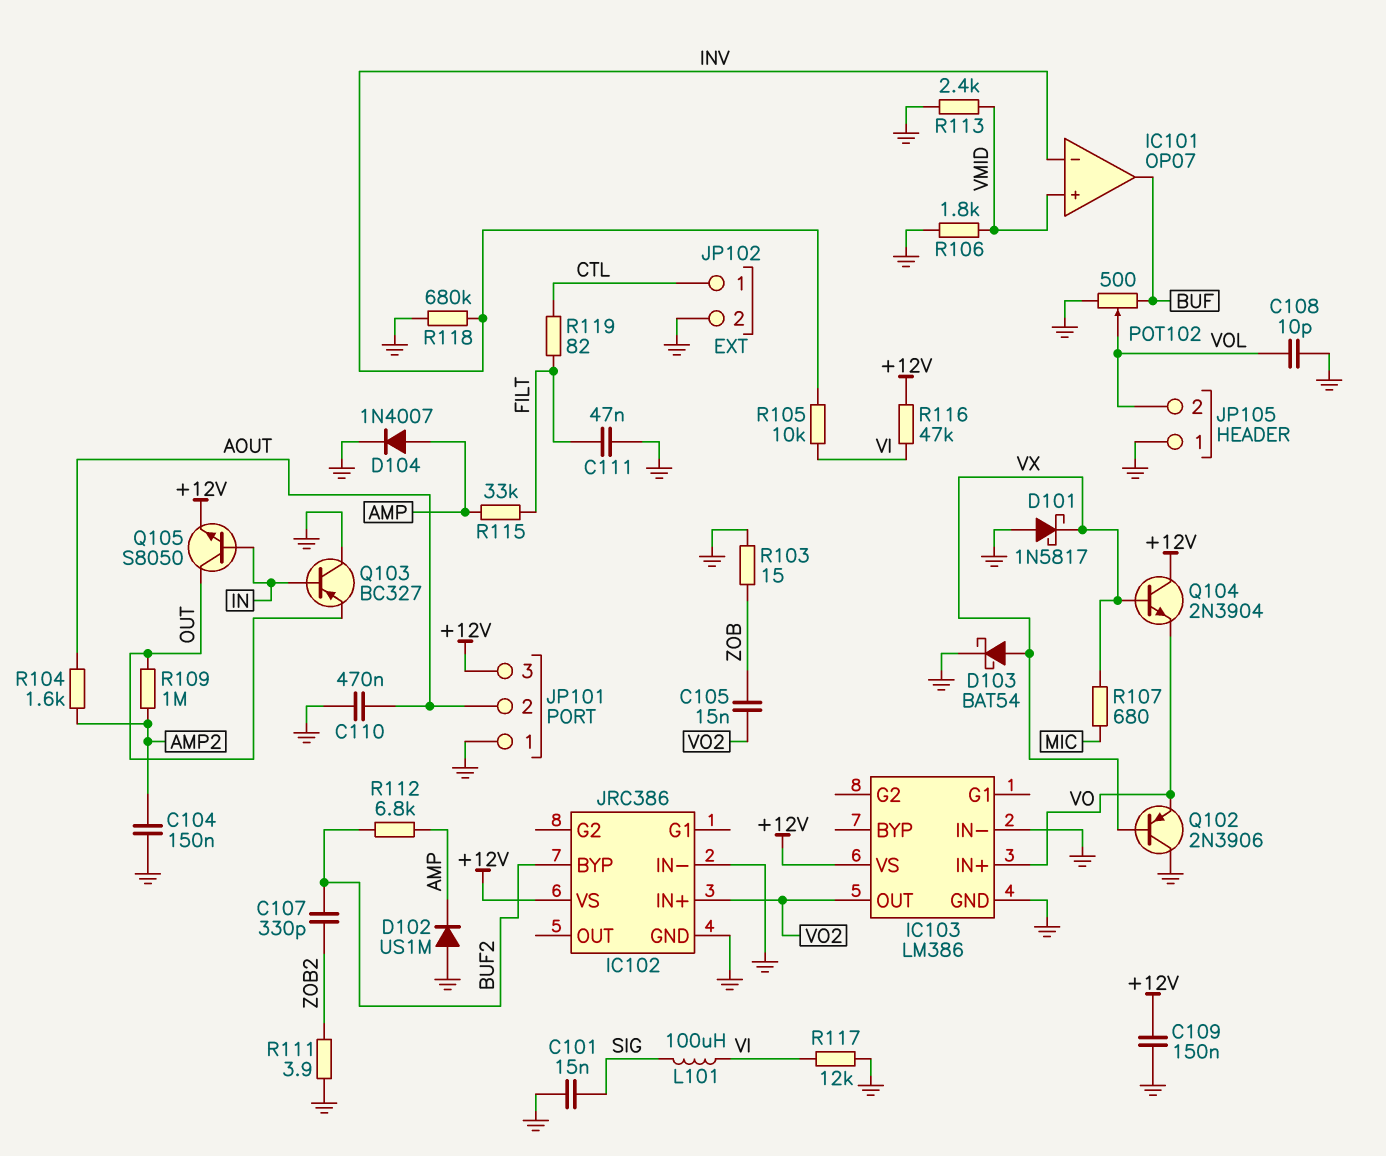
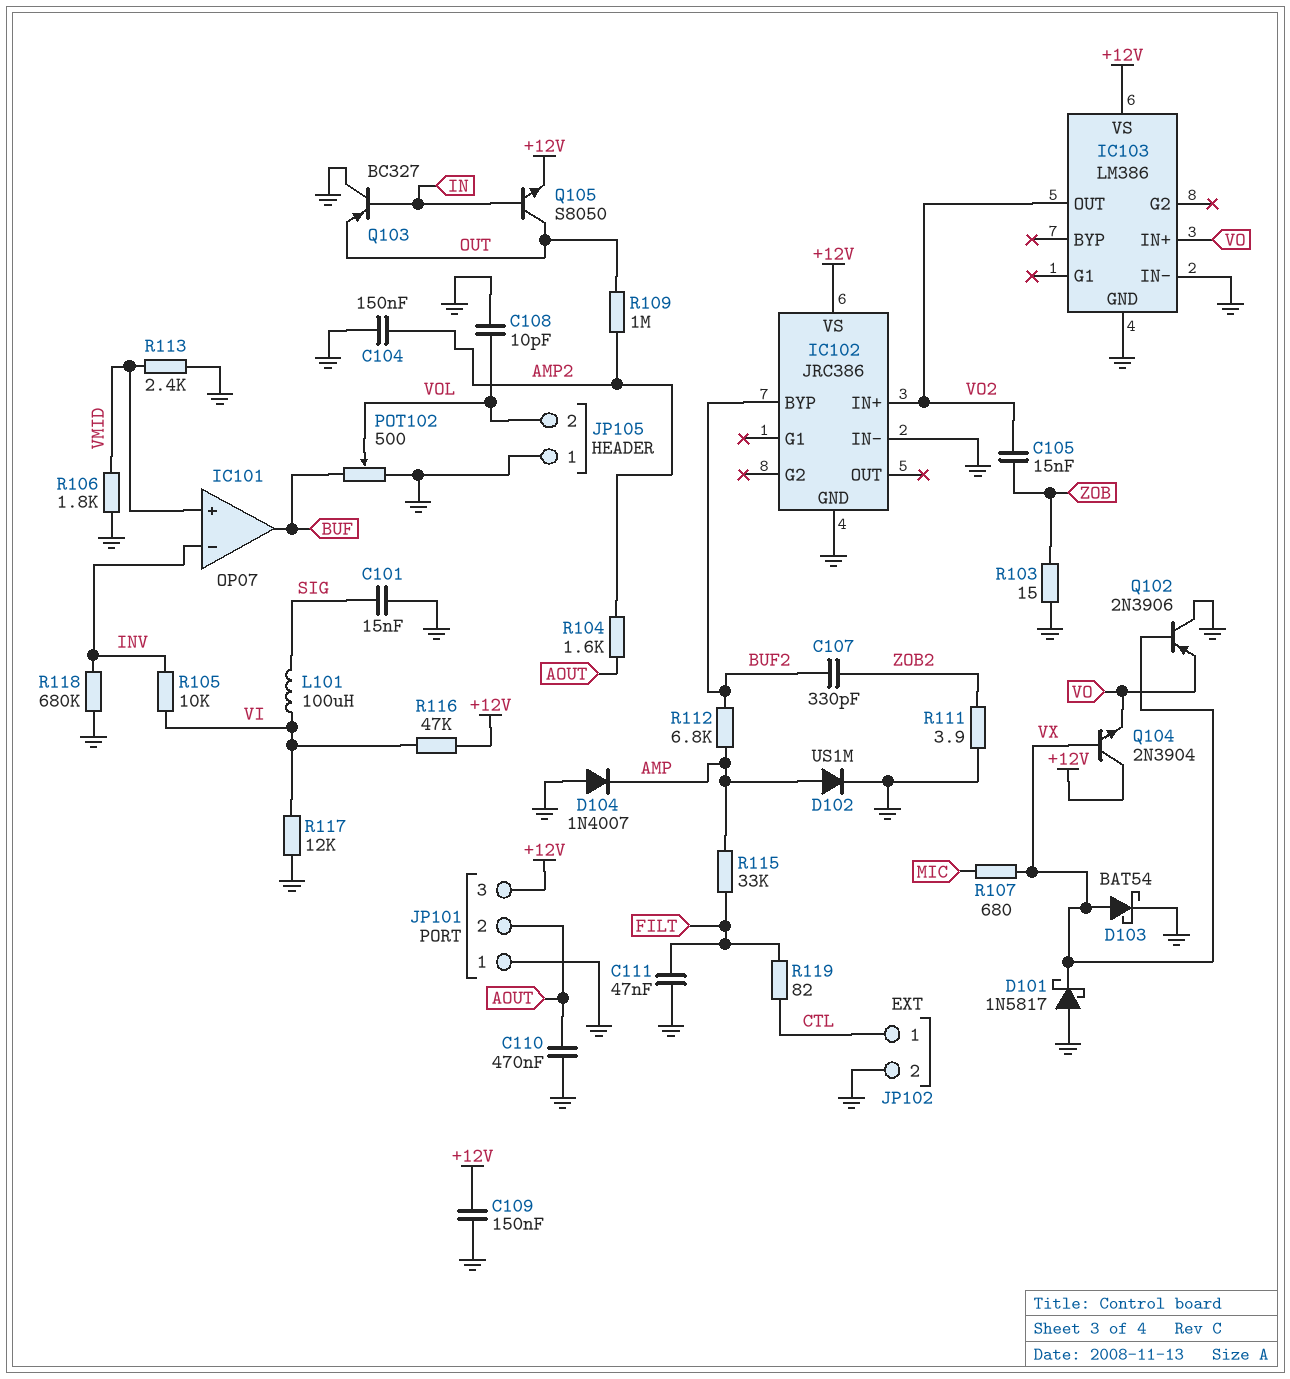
D102: diode US1M (A GND, K AMP) -> diode US1M (A AMP, K GND)
D104: diode 1N4007 (A AMP, K GND) -> diode 1N4007 (A GND, K AMP)

